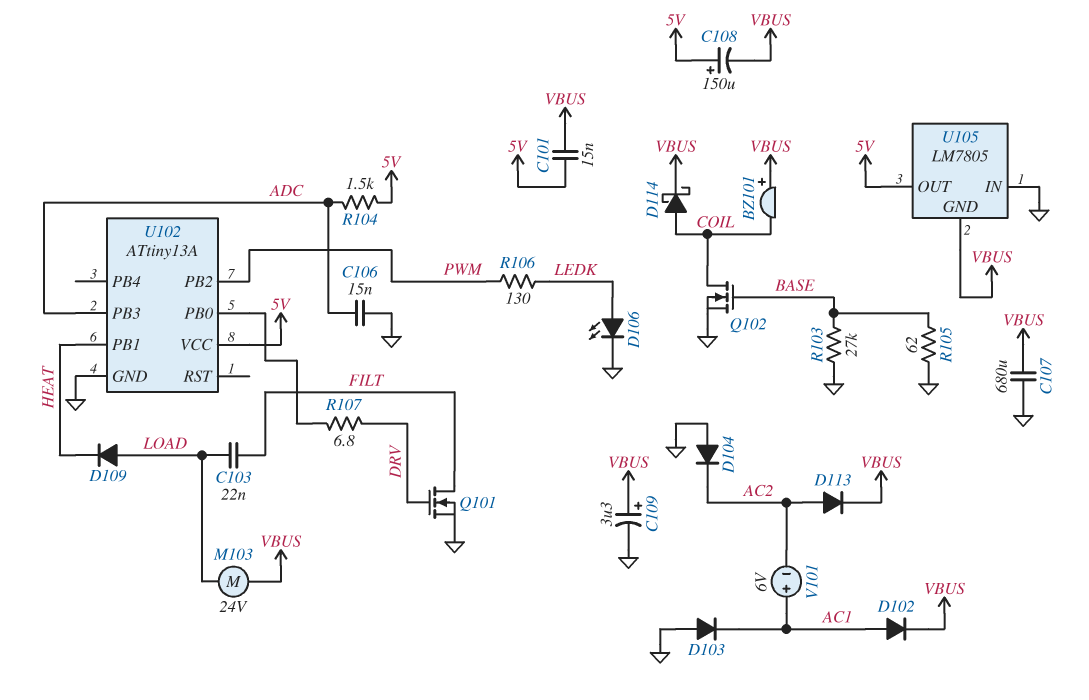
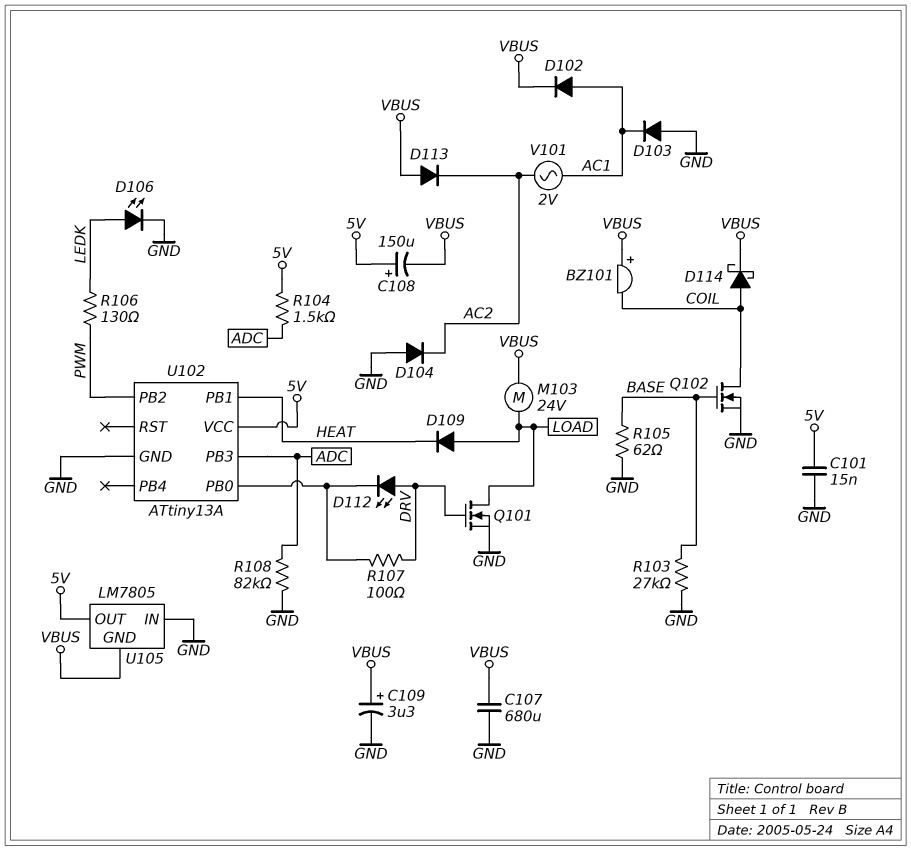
C101: 15nF (5V, VBUS) -> 15nF (5V, GND)
C103: 22nF (FILT, LOAD) -> none
C106: 15nF (ADC, GND) -> none
D112: none -> LED (A DRV, K U102/PB0)
D113: diode (A AC2, K VBUS) -> diode (A VBUS, K AC2)
Q101: NMOS (G DRV, D FILT, S GND) -> NMOS (G DRV, D LOAD, S GND)
R107: 6.8 (DRV, U102/PB0) -> 100 (DRV, U102/PB0)
R108: none -> 82k (ADC, GND)
V101: 6V (plus AC1, minus AC2) -> AC 2V (AC1, AC2)

